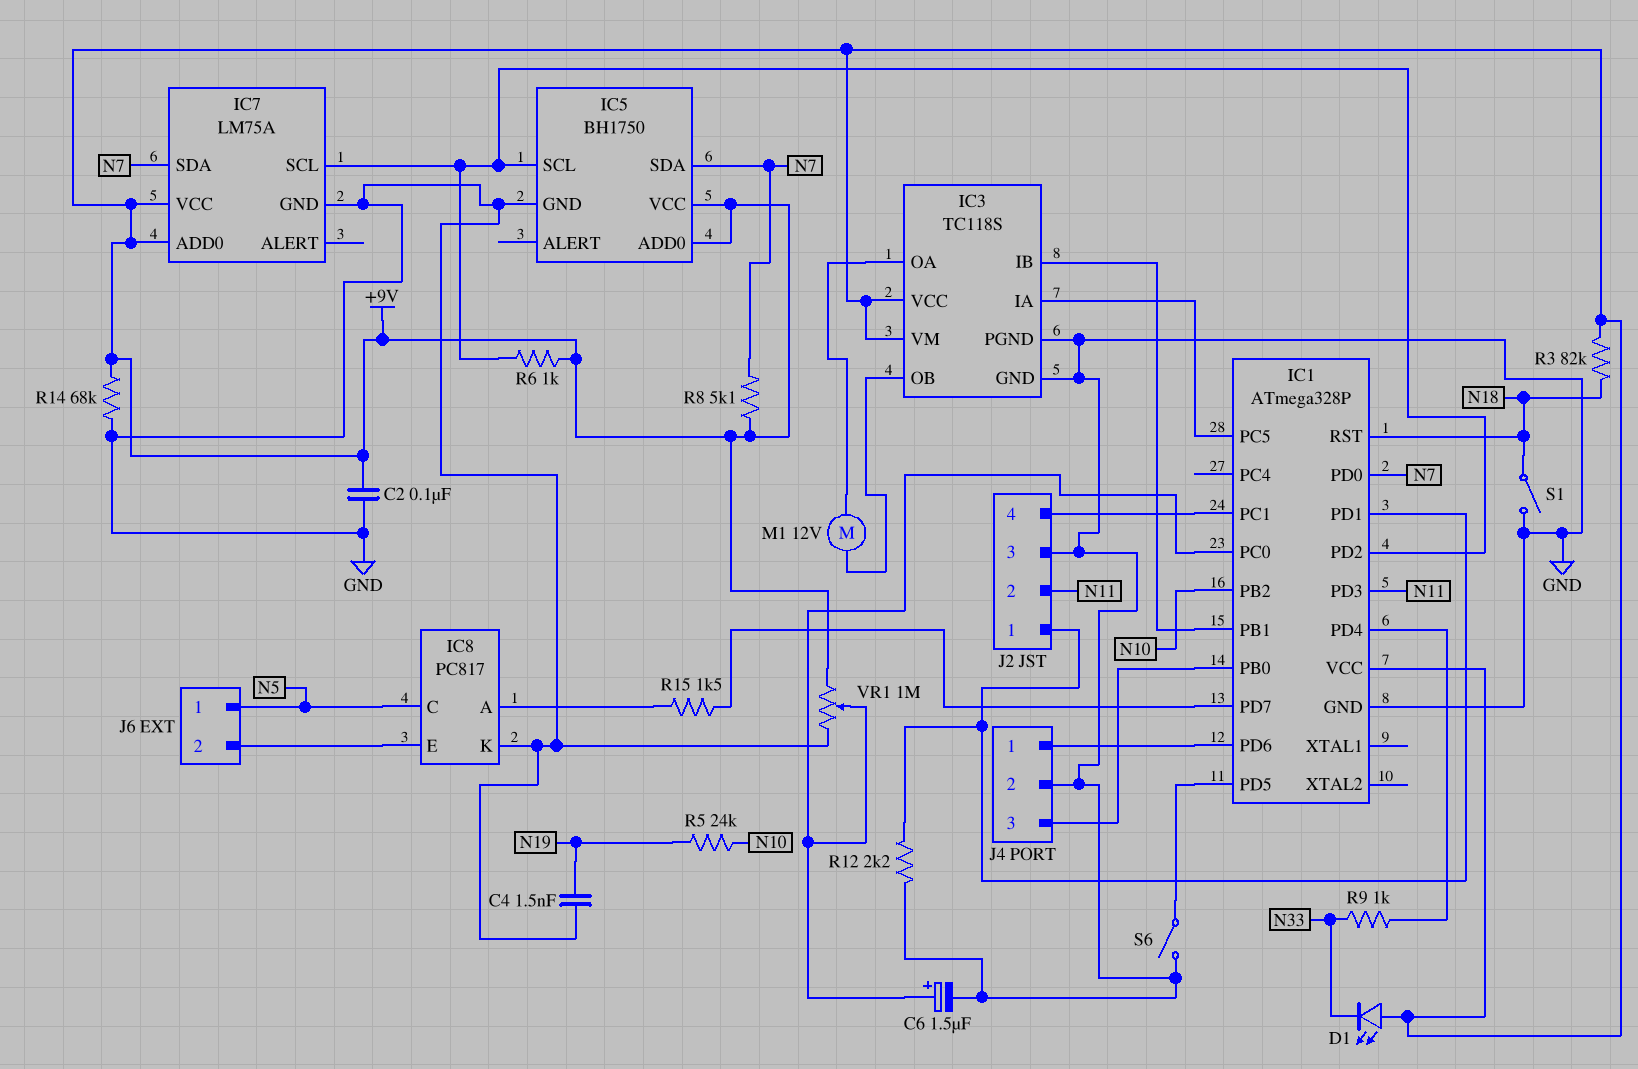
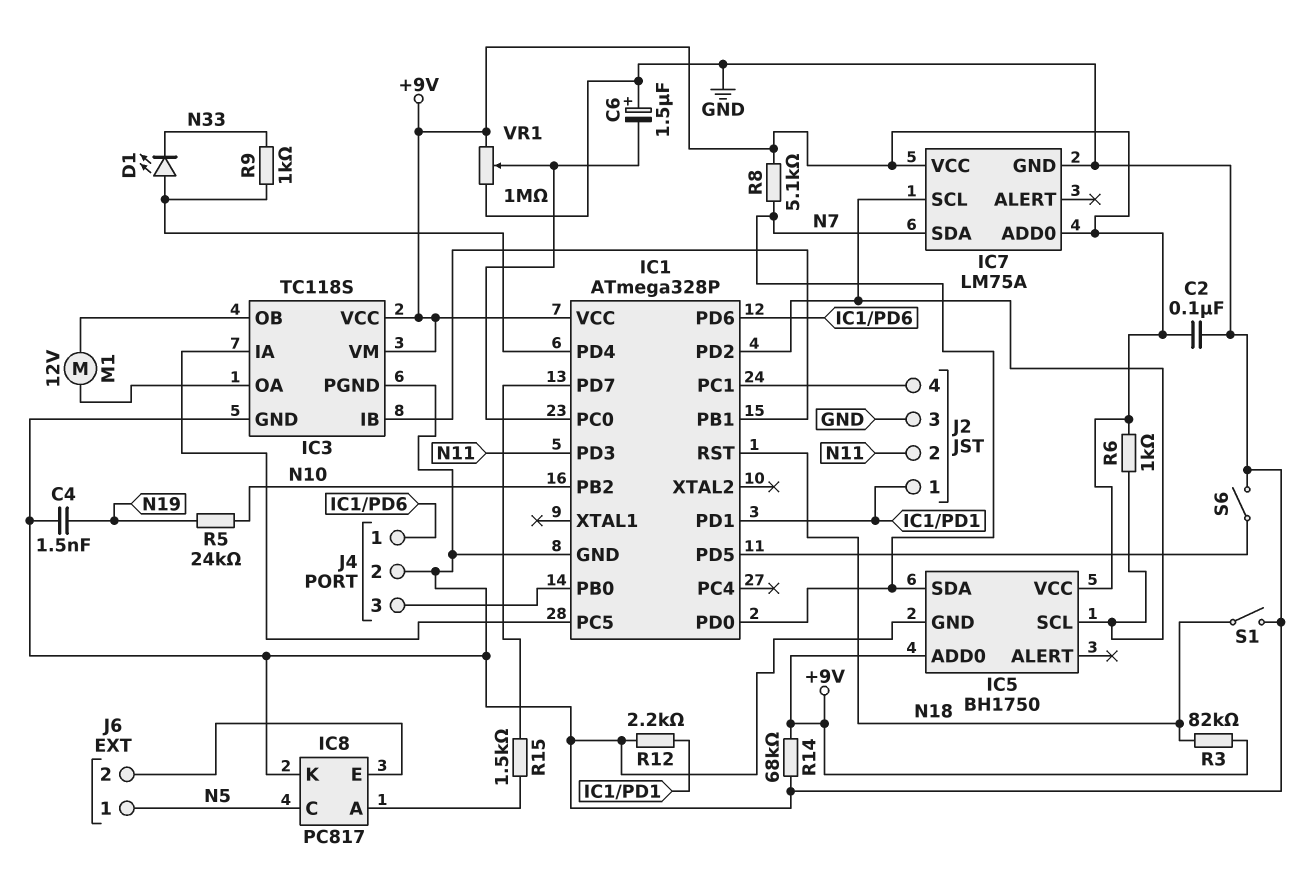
C6: 1.5uF (plus IC1/PC0, minus GND) -> 1.5uF (plus GND, minus IC1/PC0)
D1: LED (A +9V, K N33) -> LED (A IC1/PD4, K N33)

